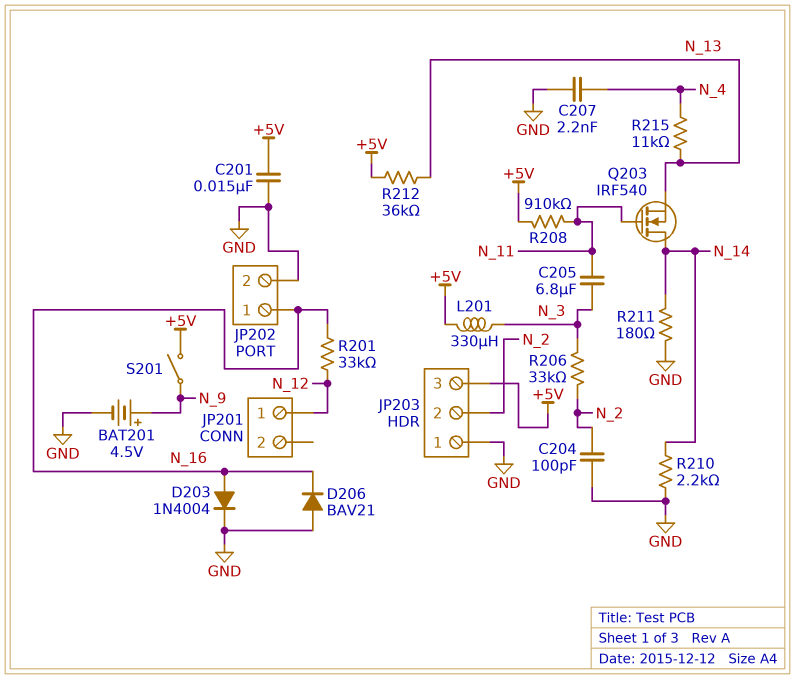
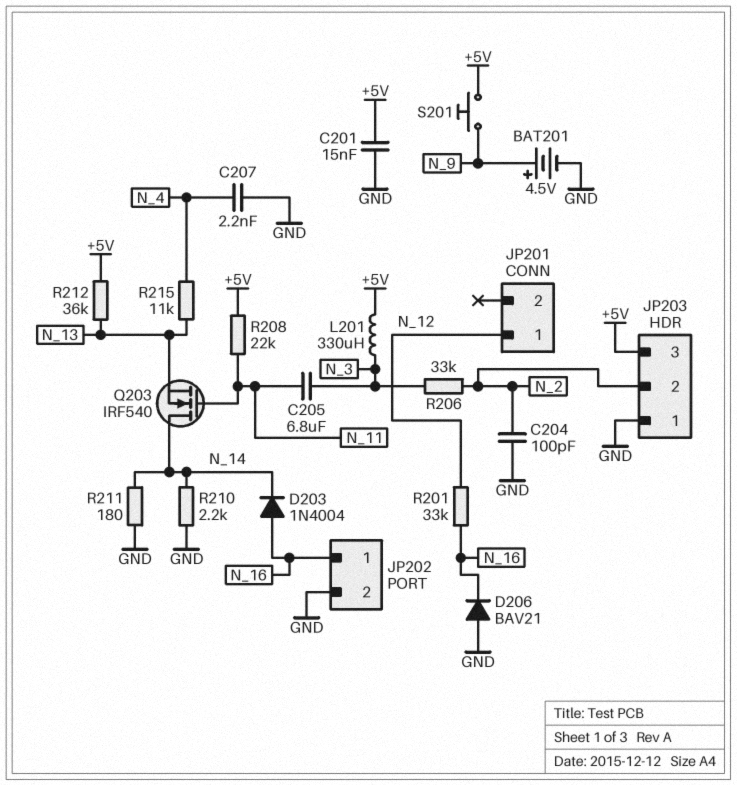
D203: diode 1N4004 (A N_16, K GND) -> diode 1N4004 (A N_16, K N_14)
R208: 910k (+5V, N_11) -> 22k (+5V, N_11)
S201: switch (+5V, N_9) -> button (+5V, N_9)

